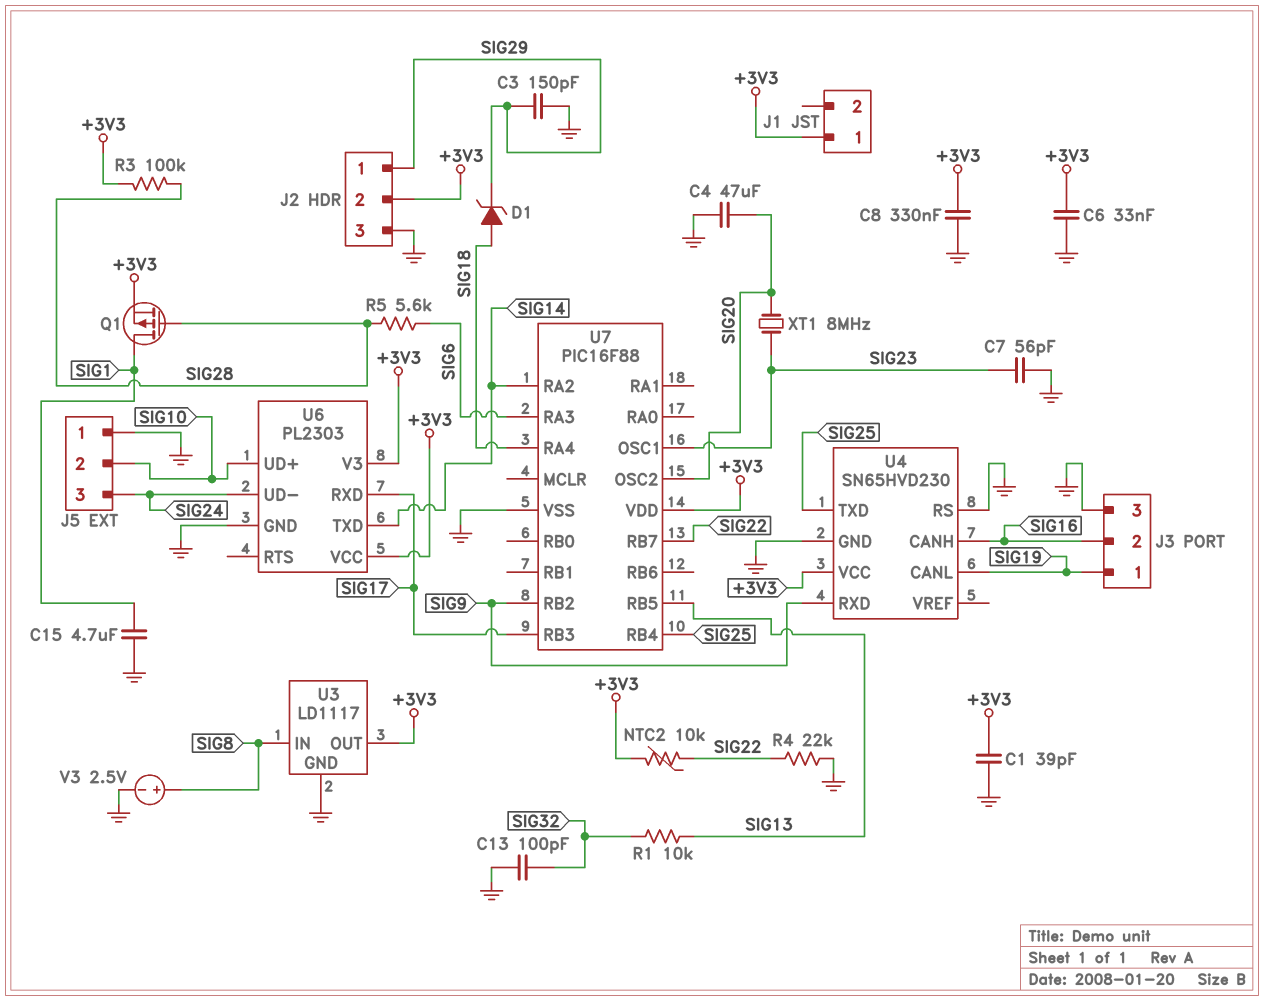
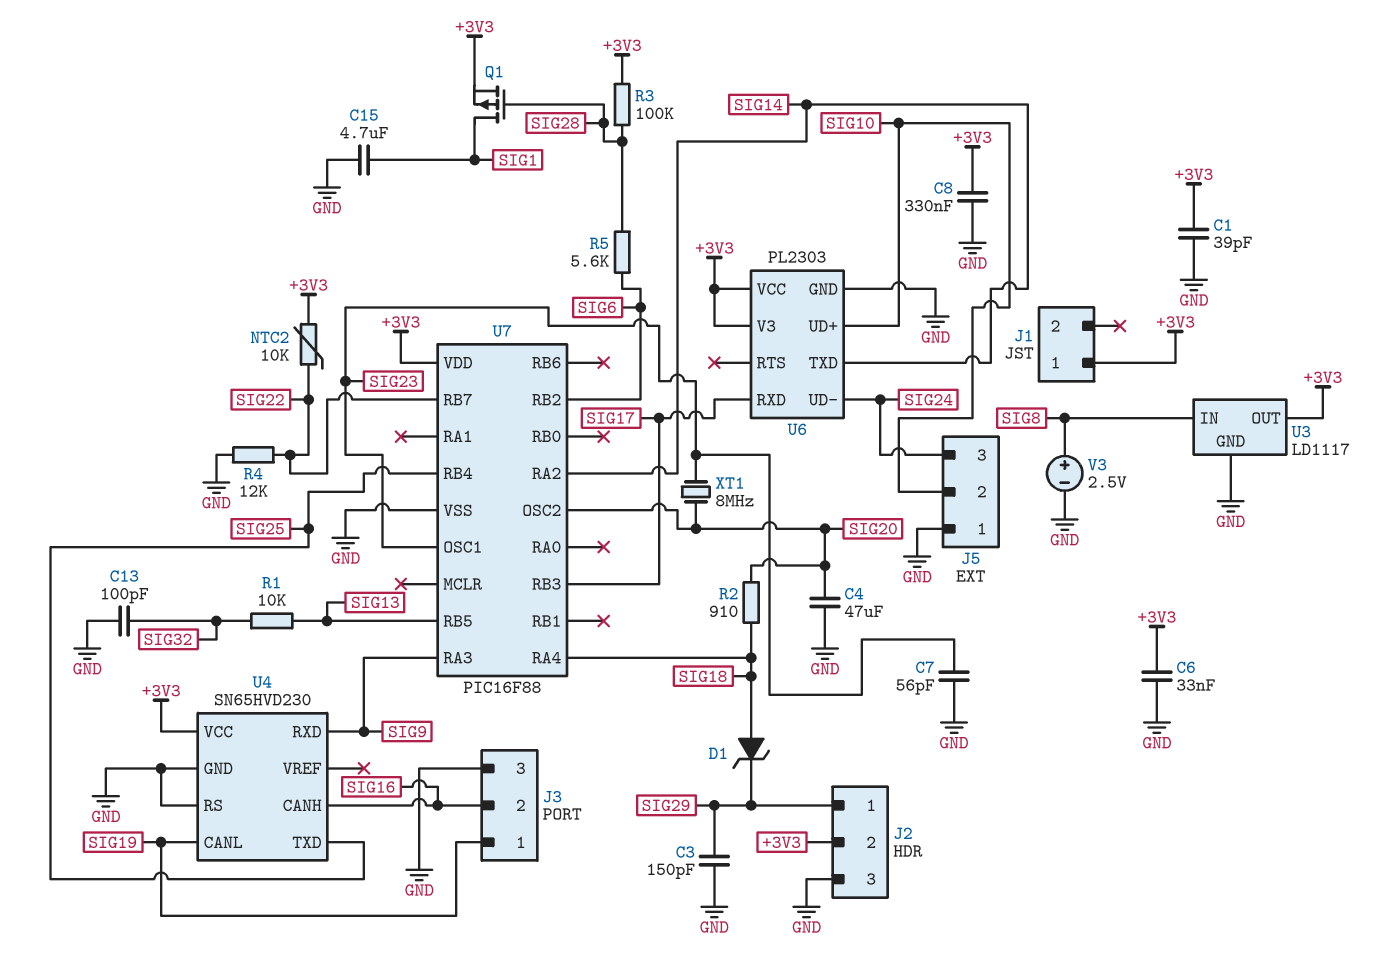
R2: none -> 910 (SIG18, SIG20)
R4: 22k (GND, SIG22) -> 12k (GND, SIG22)
U7 pin RA3: SIG6 -> SIG9
U7 pin RB2: SIG9 -> SIG6

